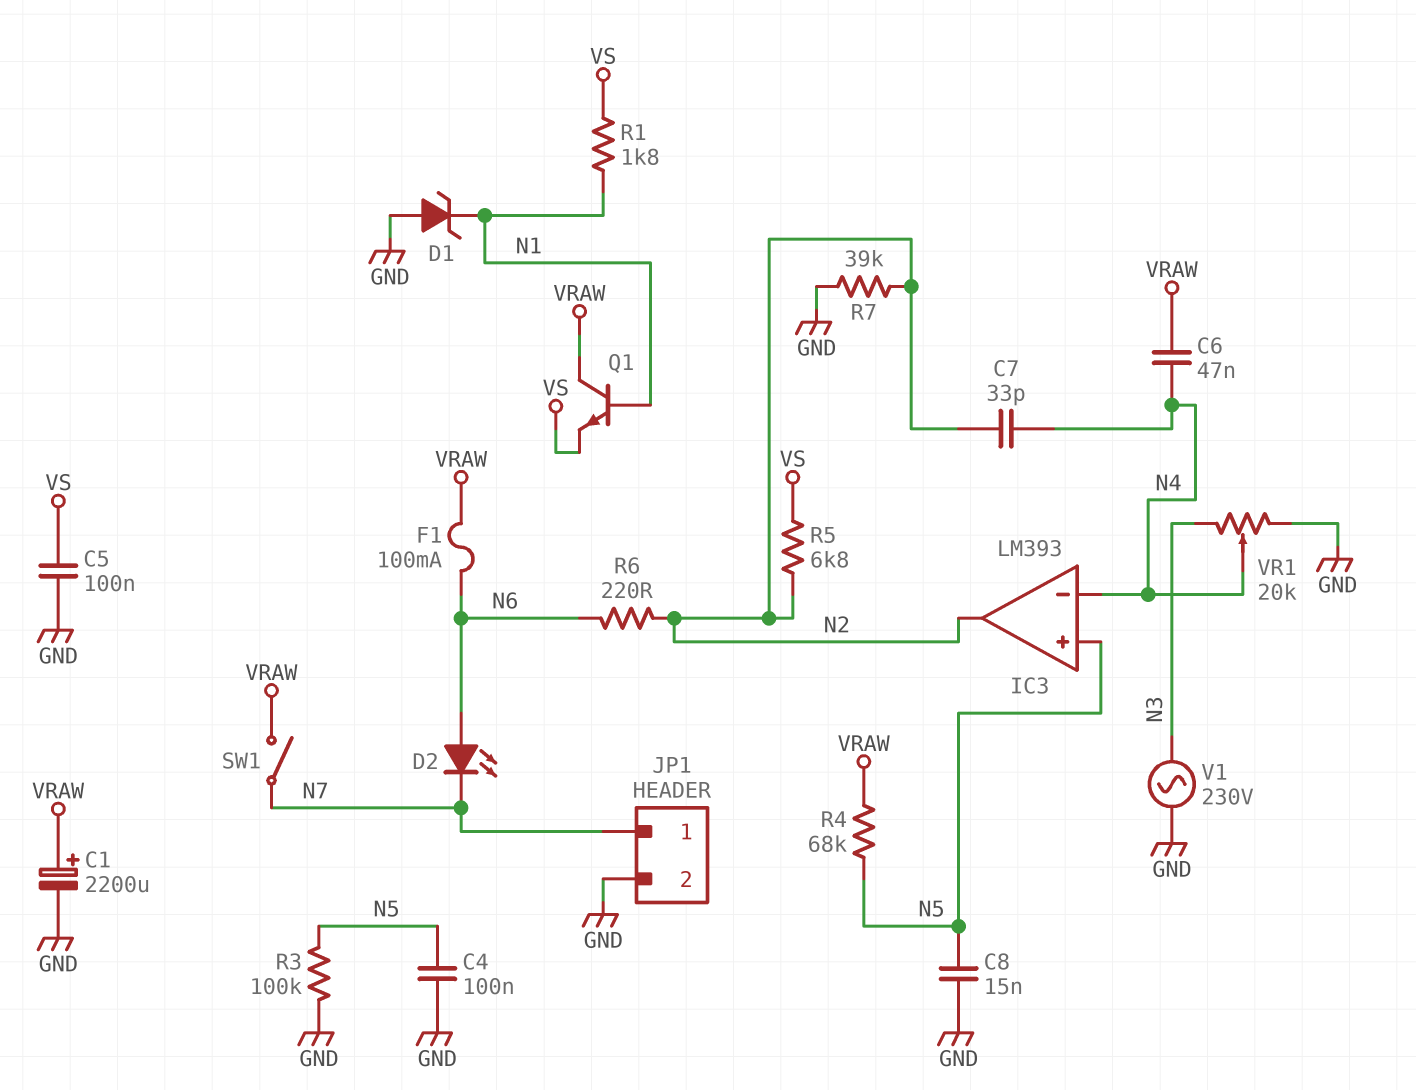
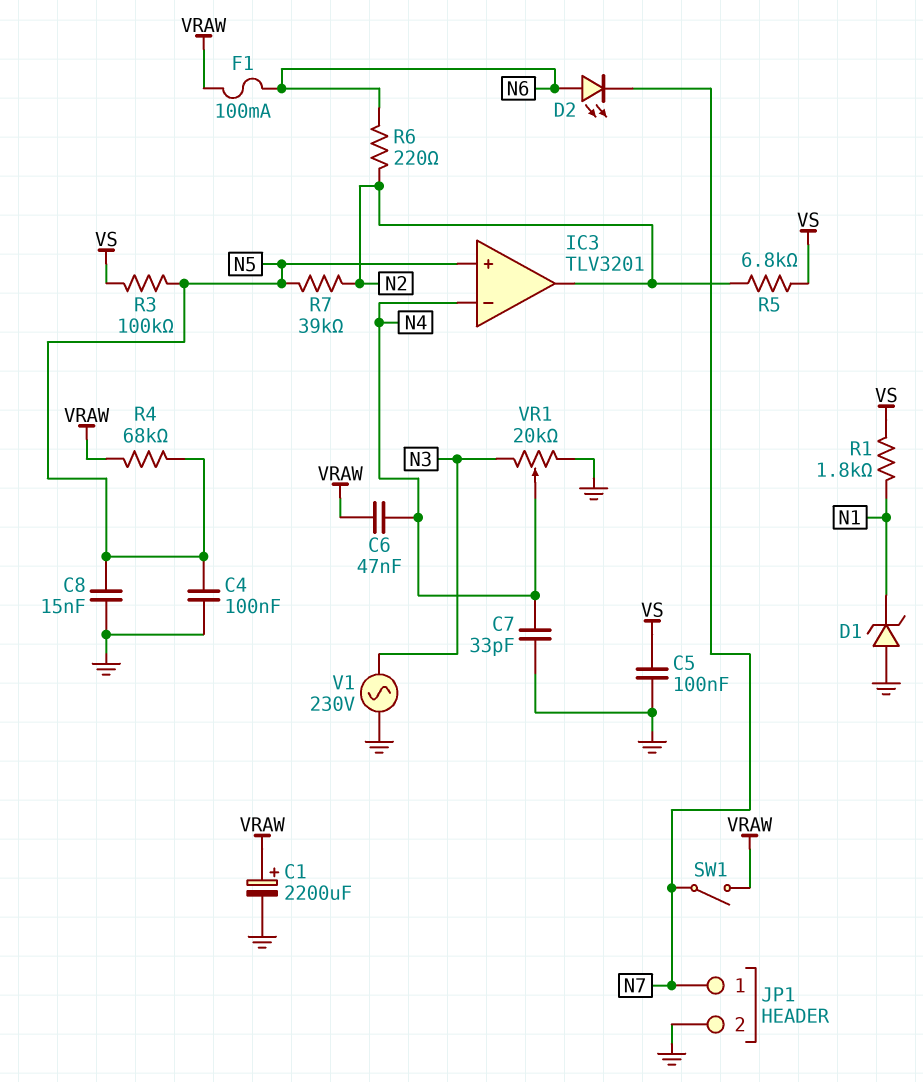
C7: 33pF (N2, N4) -> 33pF (GND, N4)
IC3: LM393 -> TLV3201
Q1: NPN (B N1, C VRAW, E VS) -> none
R3: 100k (GND, N5) -> 100k (N5, VS)
R7: 39k (GND, N2) -> 39k (N2, N5)

